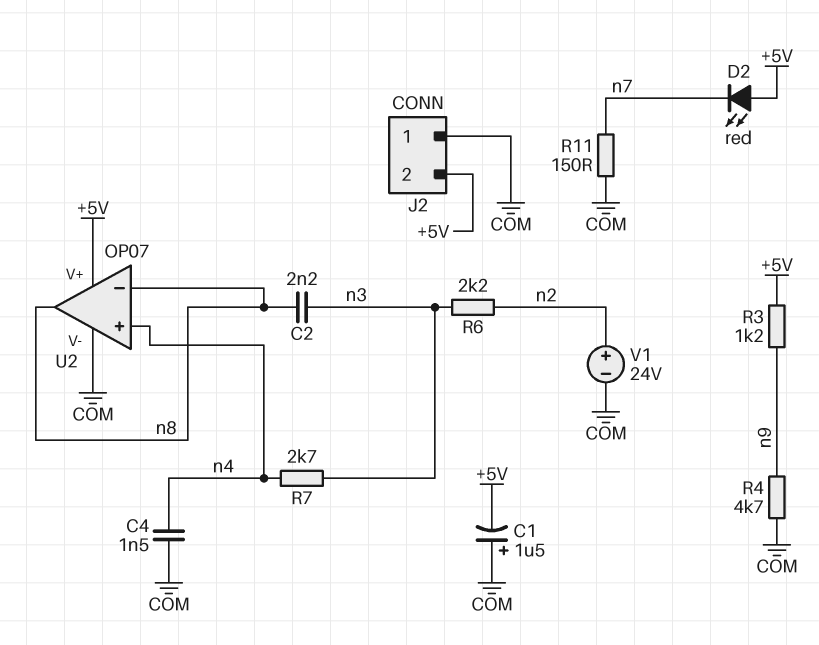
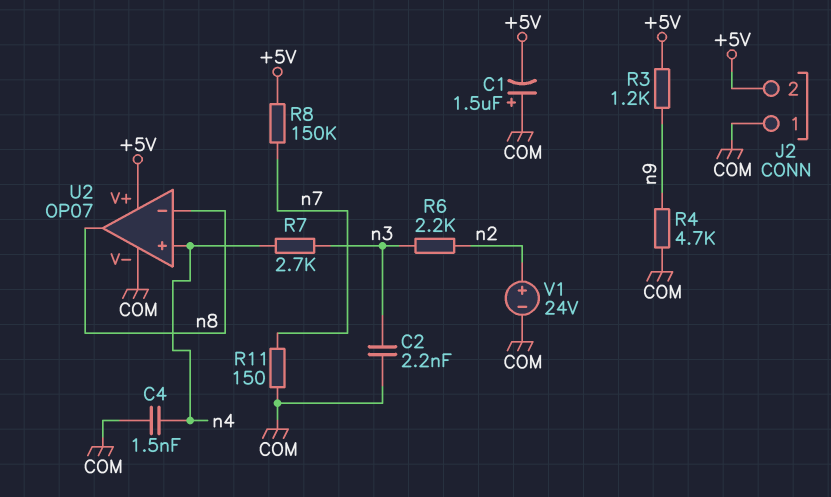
C2: 2.2nF (n3, n8) -> 2.2nF (COM, n3)
D2: LED red (A +5V, K n7) -> none
R8: none -> 150k (+5V, n7)

